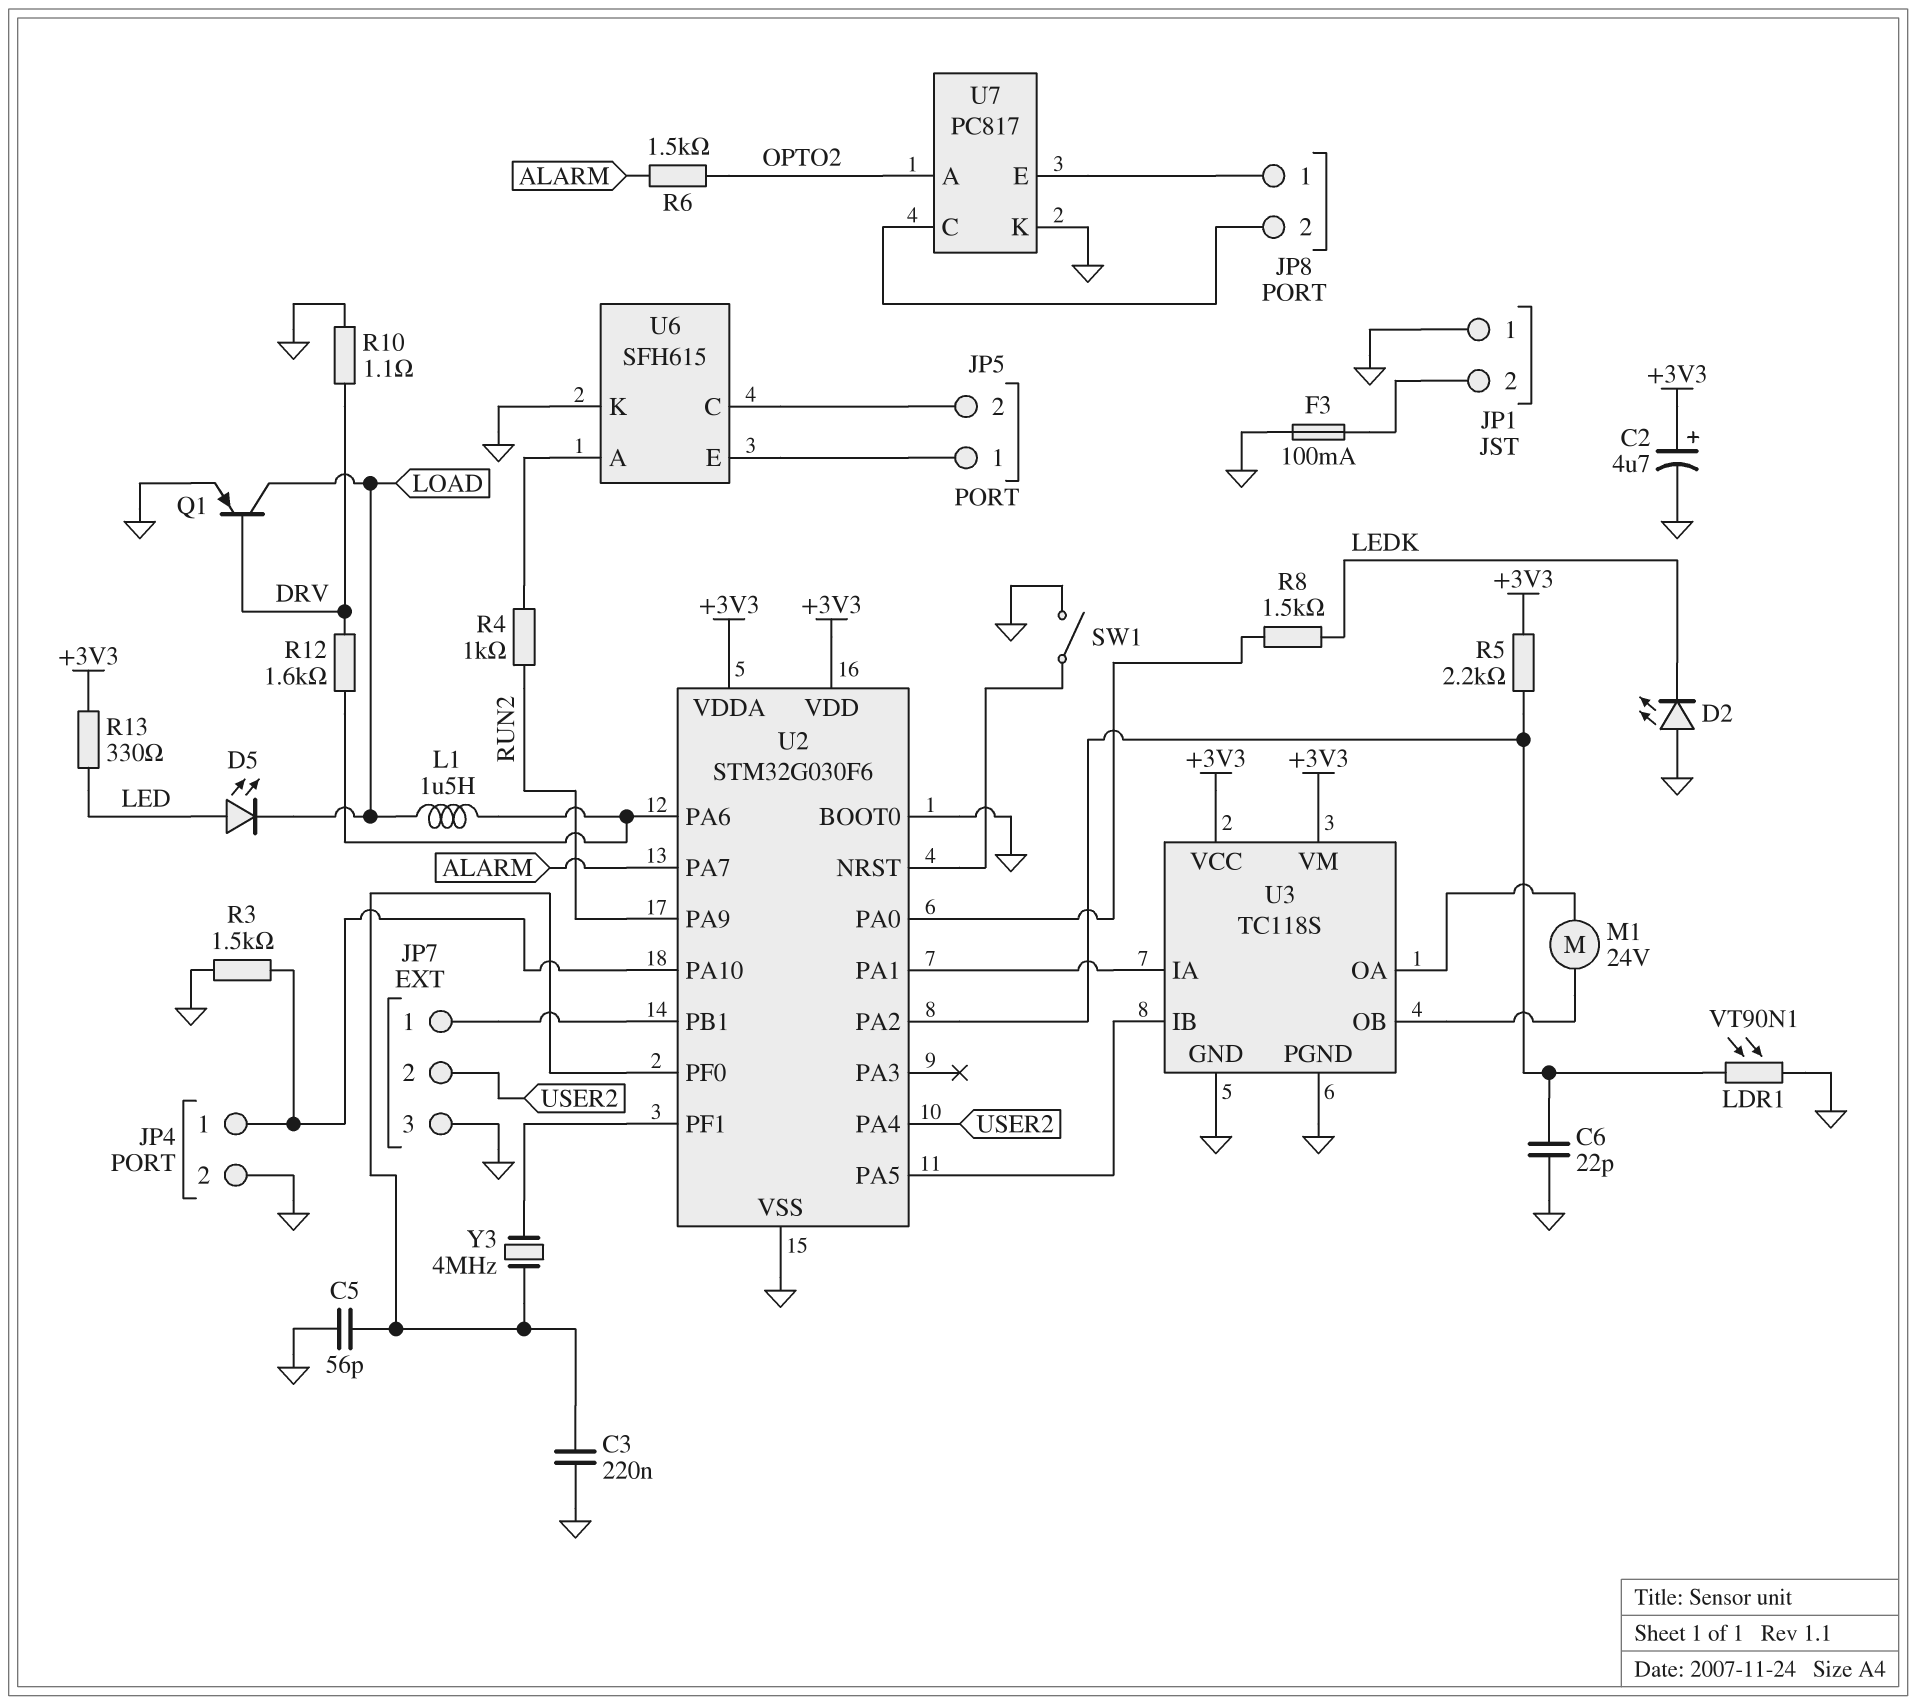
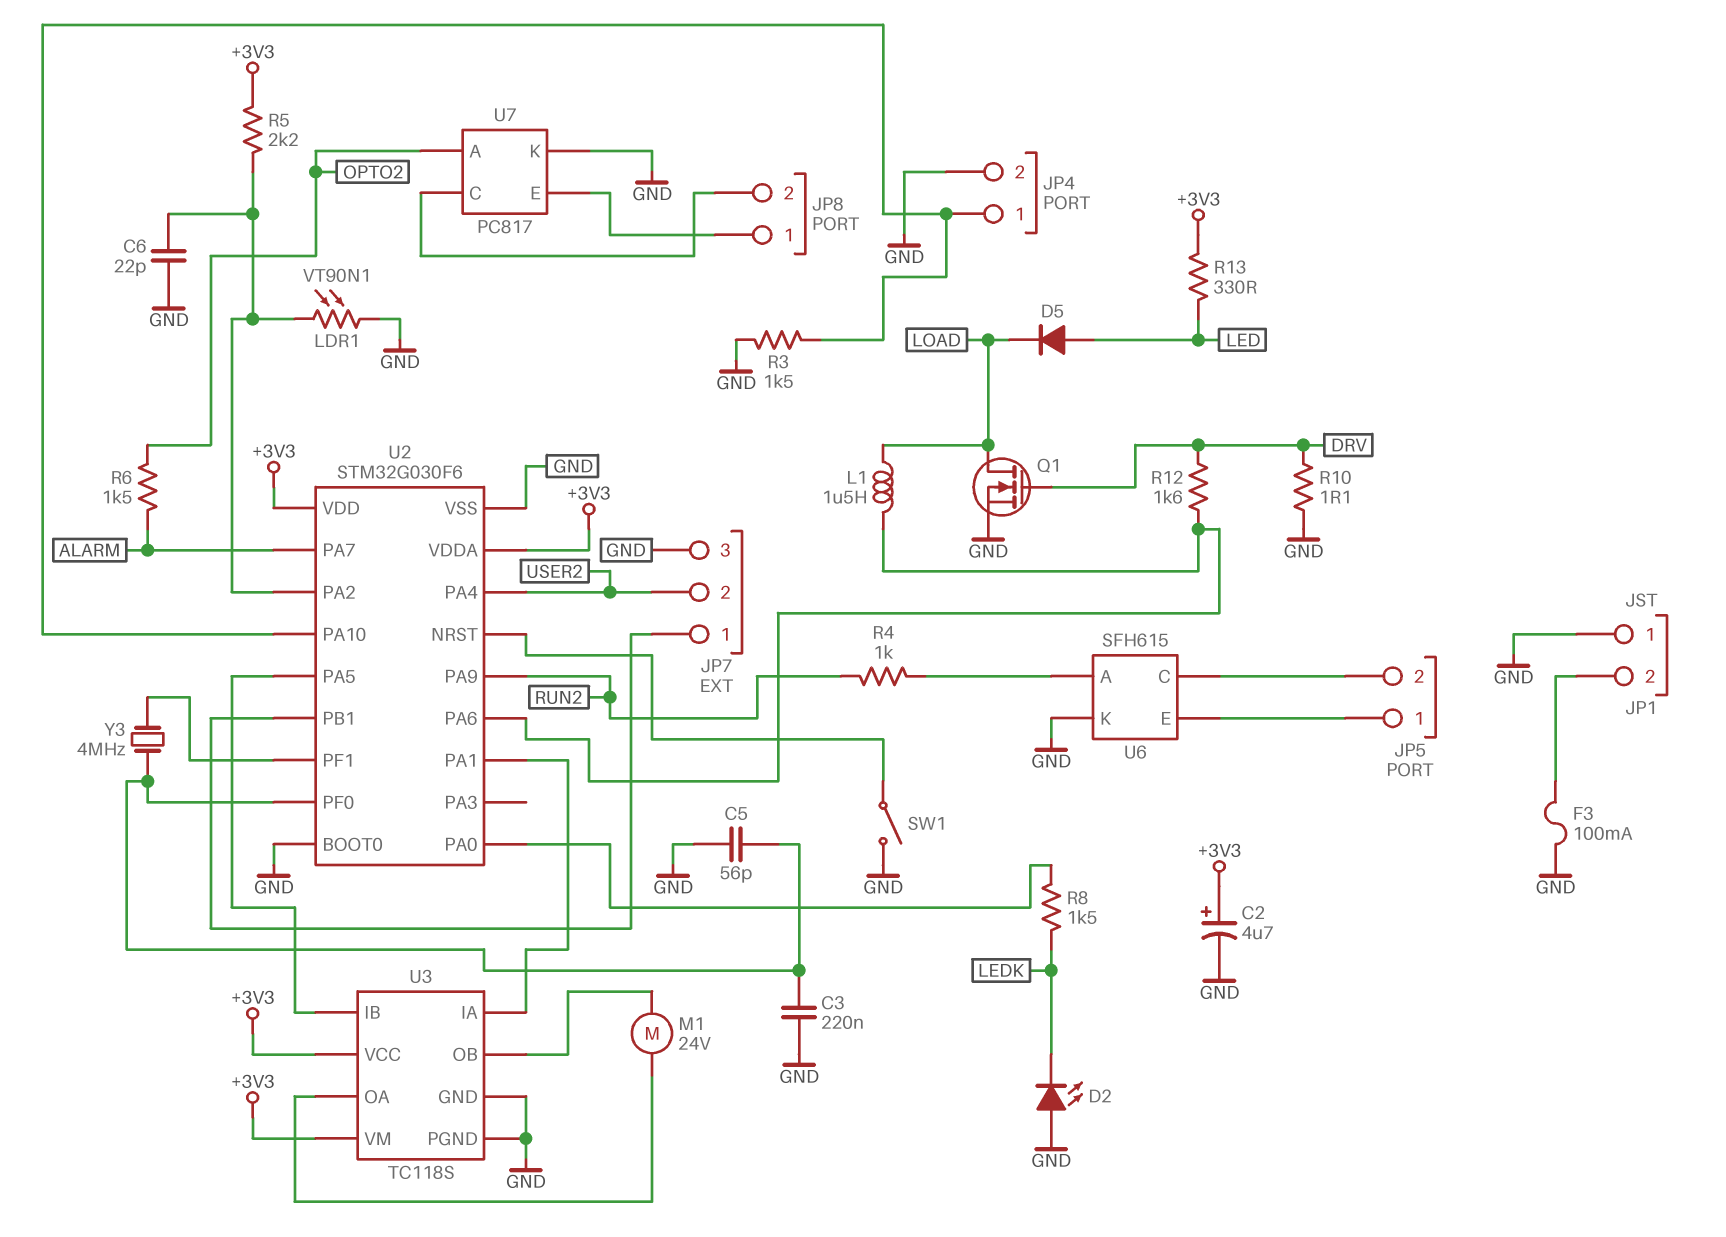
D5: LED (A LED, K LOAD) -> diode (A LED, K LOAD)
Q1: PNP (B DRV, C LOAD, E GND) -> NMOS (G DRV, D LOAD, S GND)

